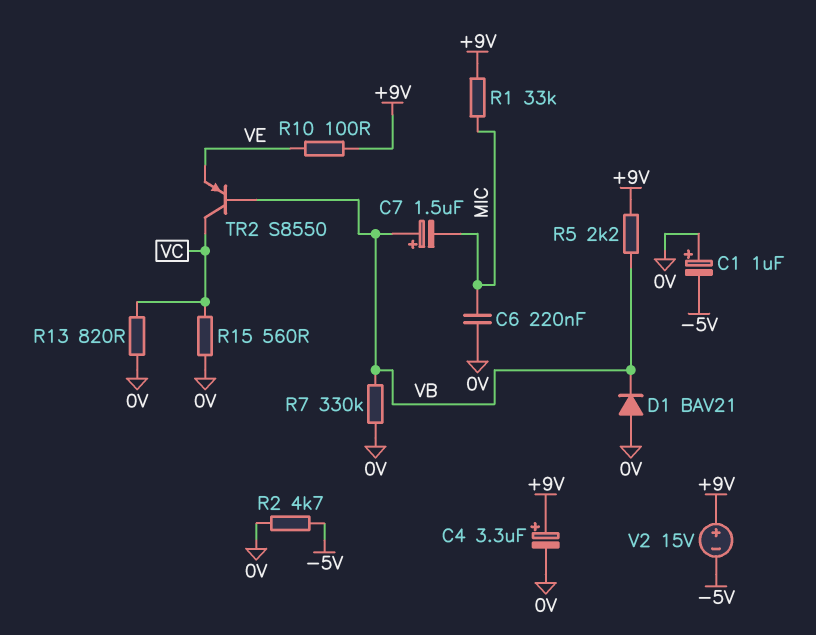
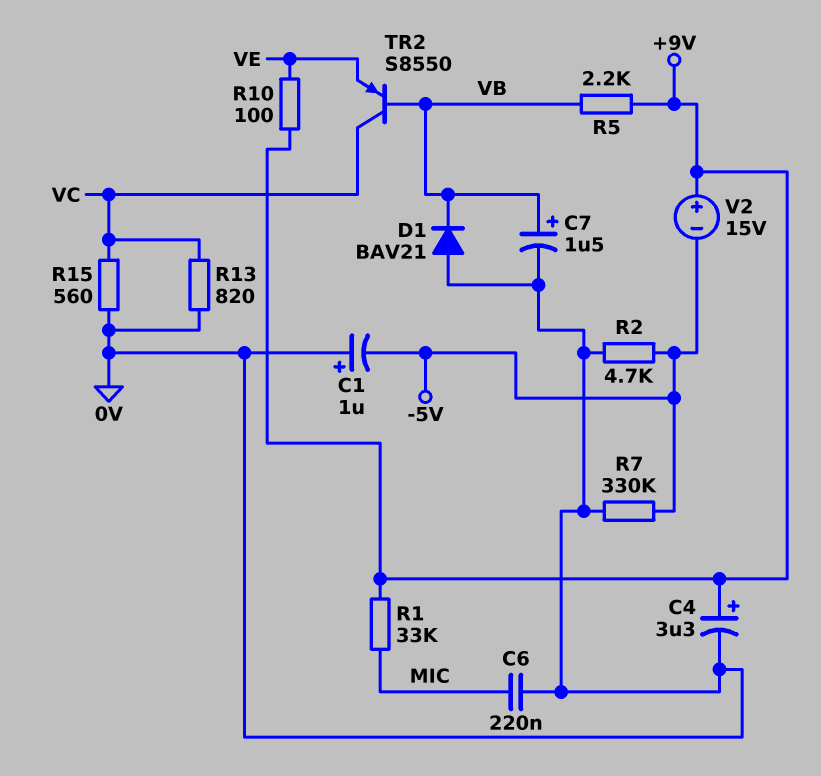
C7: 1.5uF (plus VB, minus MIC) -> 1.5uF (plus VB, minus 0V)
R7: 330k (0V, VB) -> 330k (-5V, 0V)

